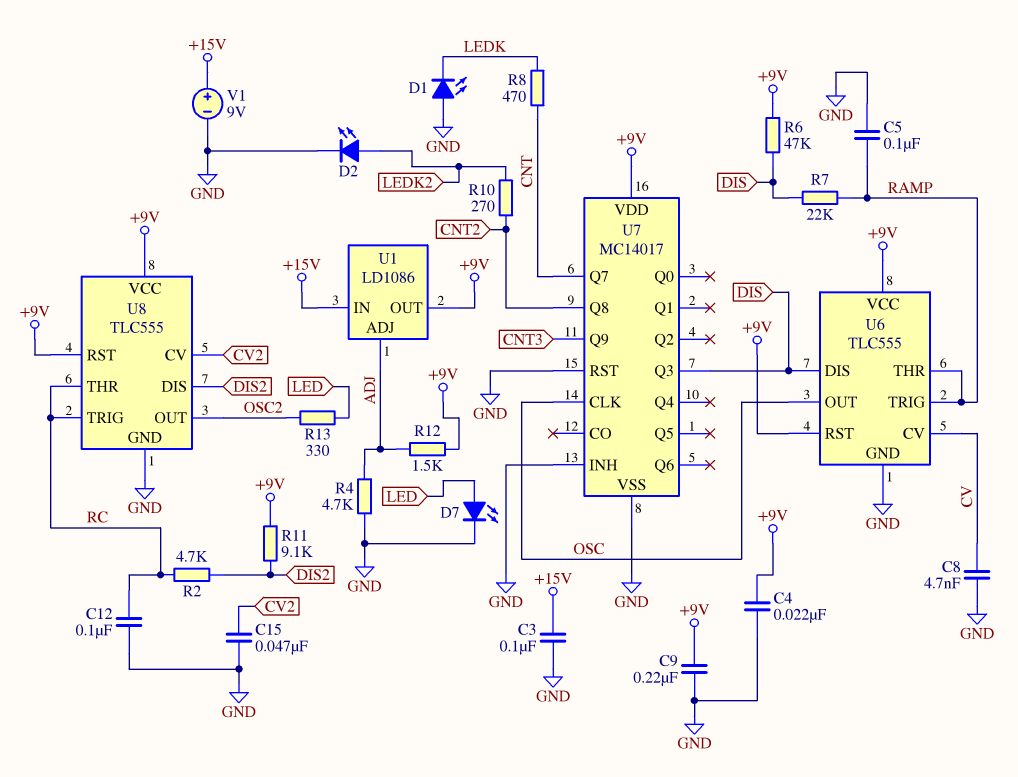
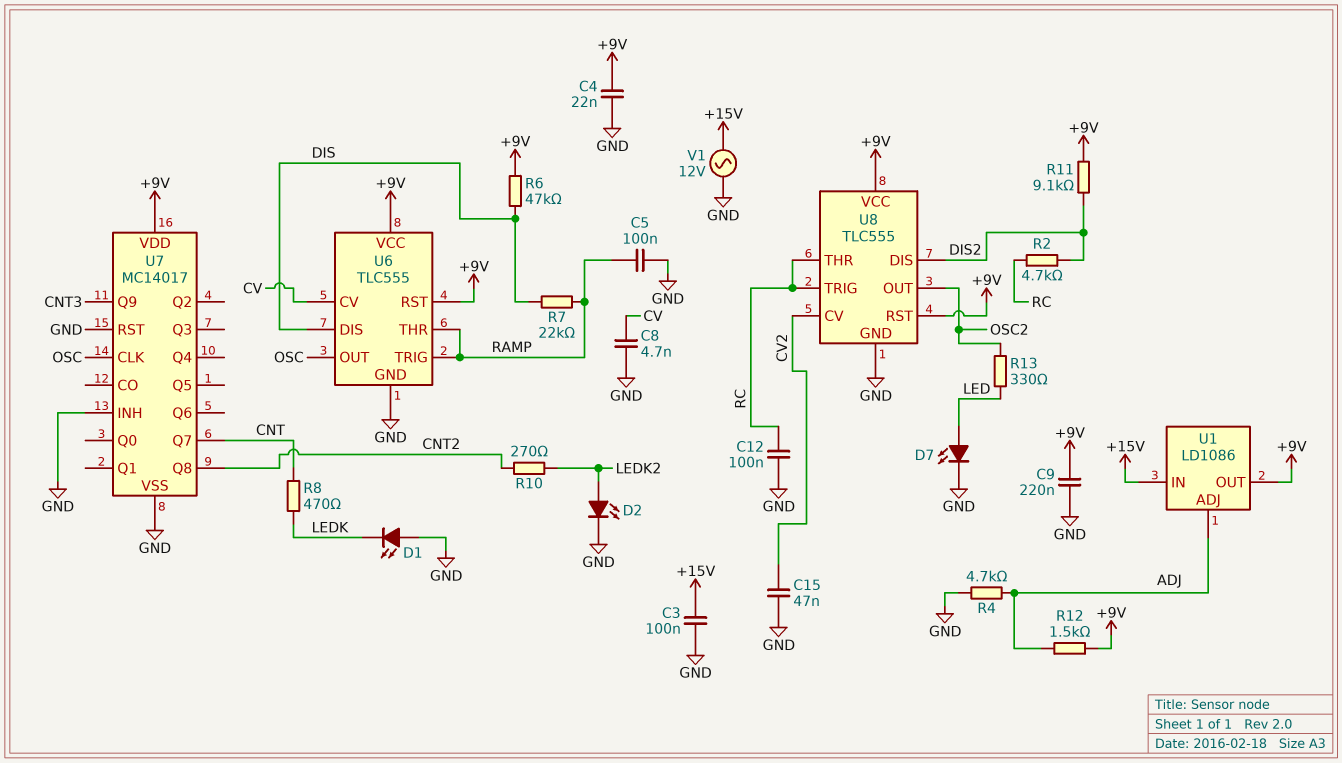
U7 pin Q3: DIS -> none
V1: 9V (plus +15V, minus GND) -> AC 12V (+15V, GND)

